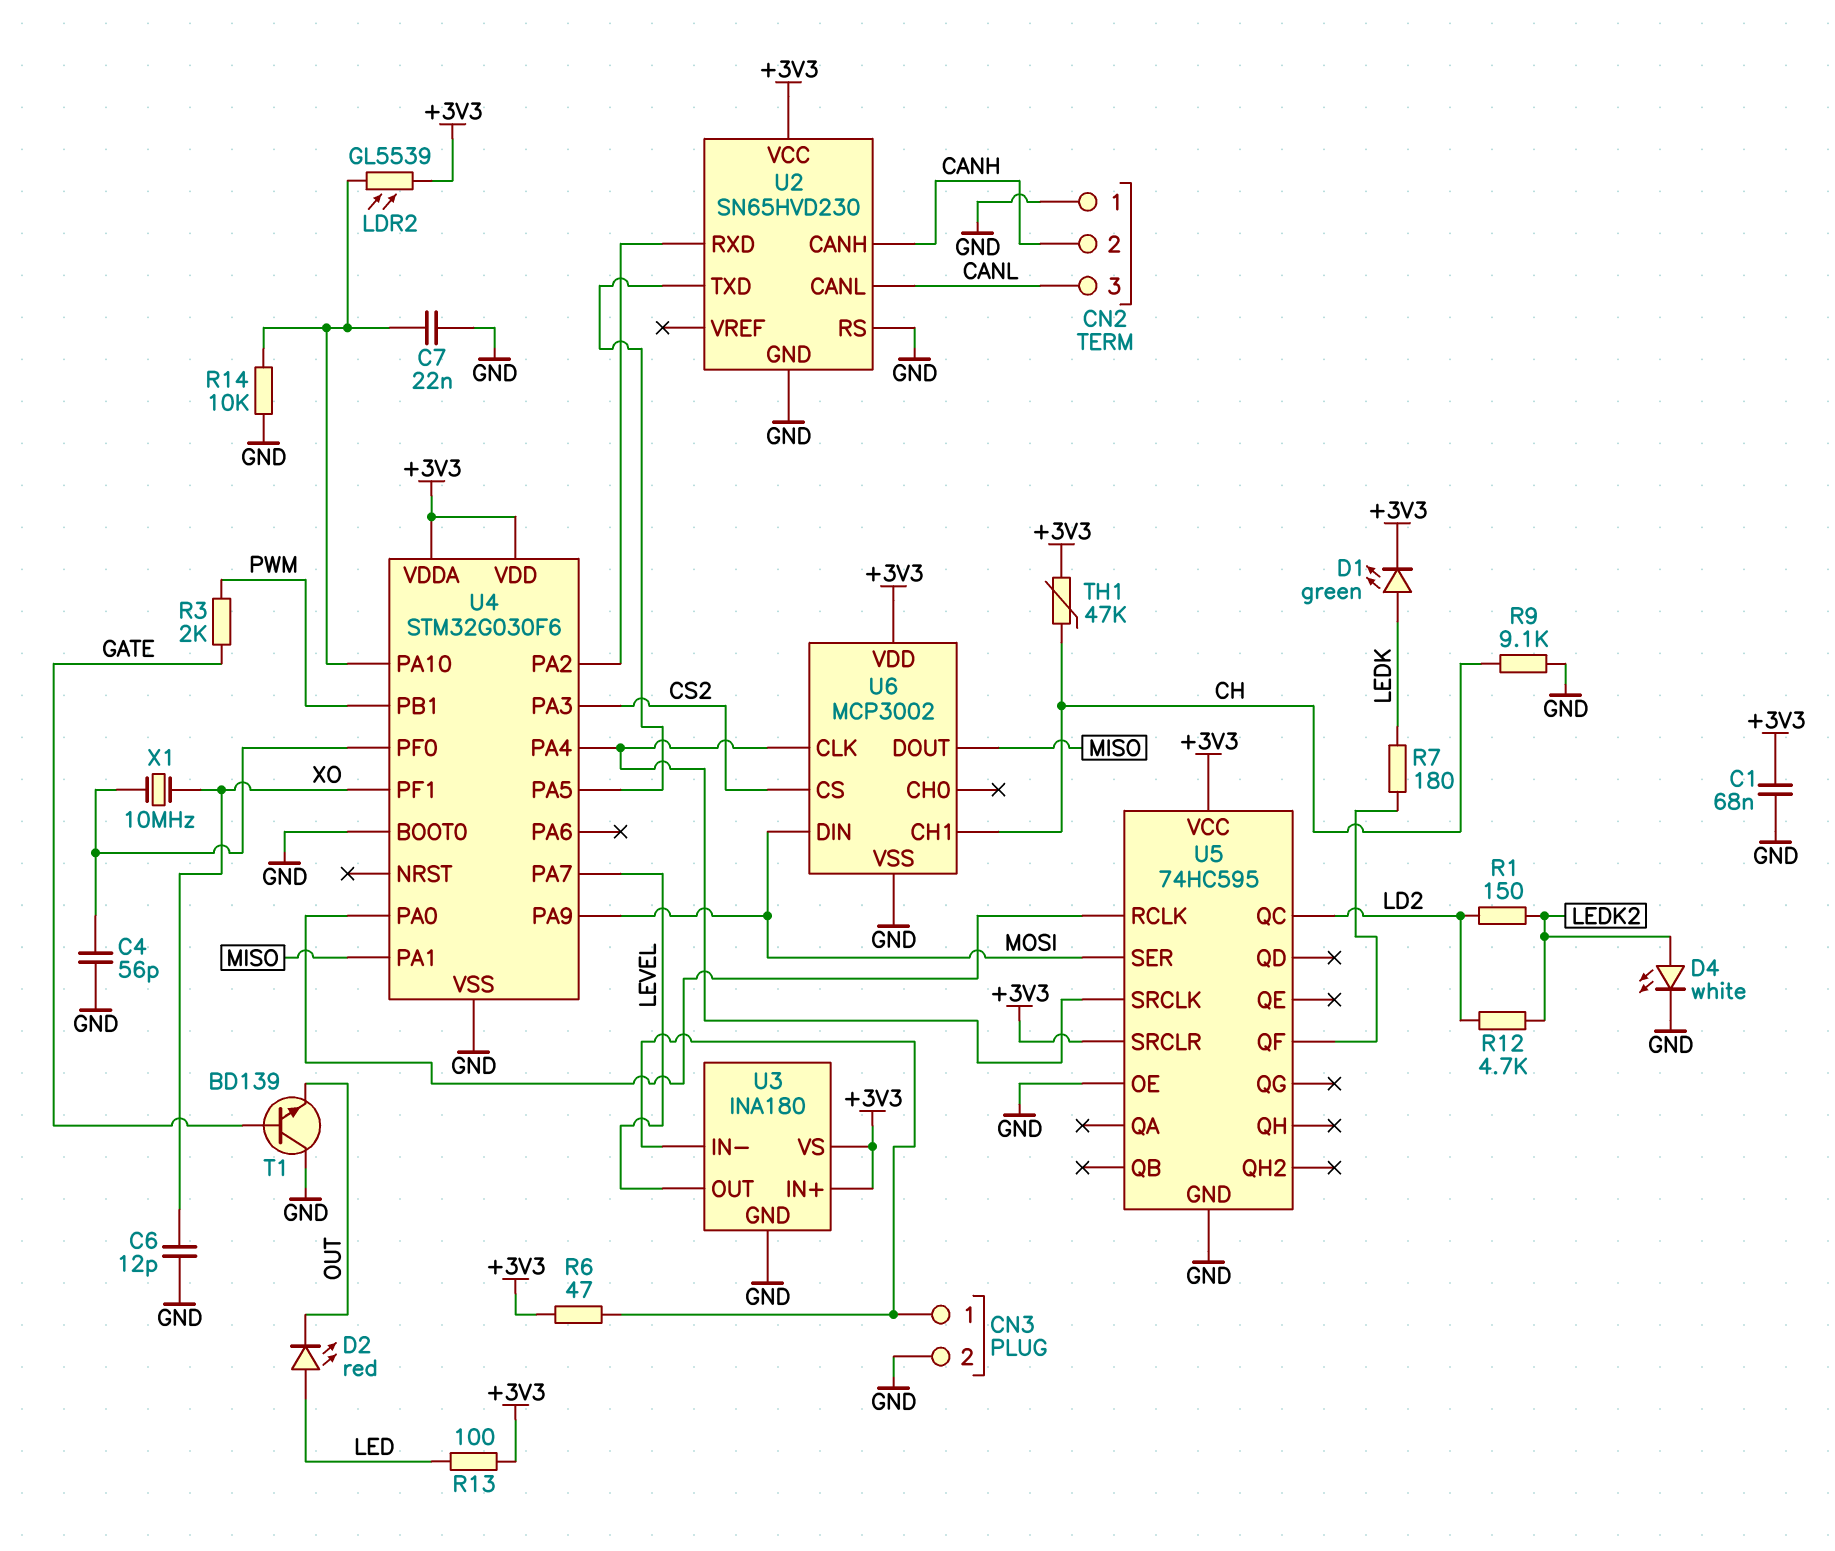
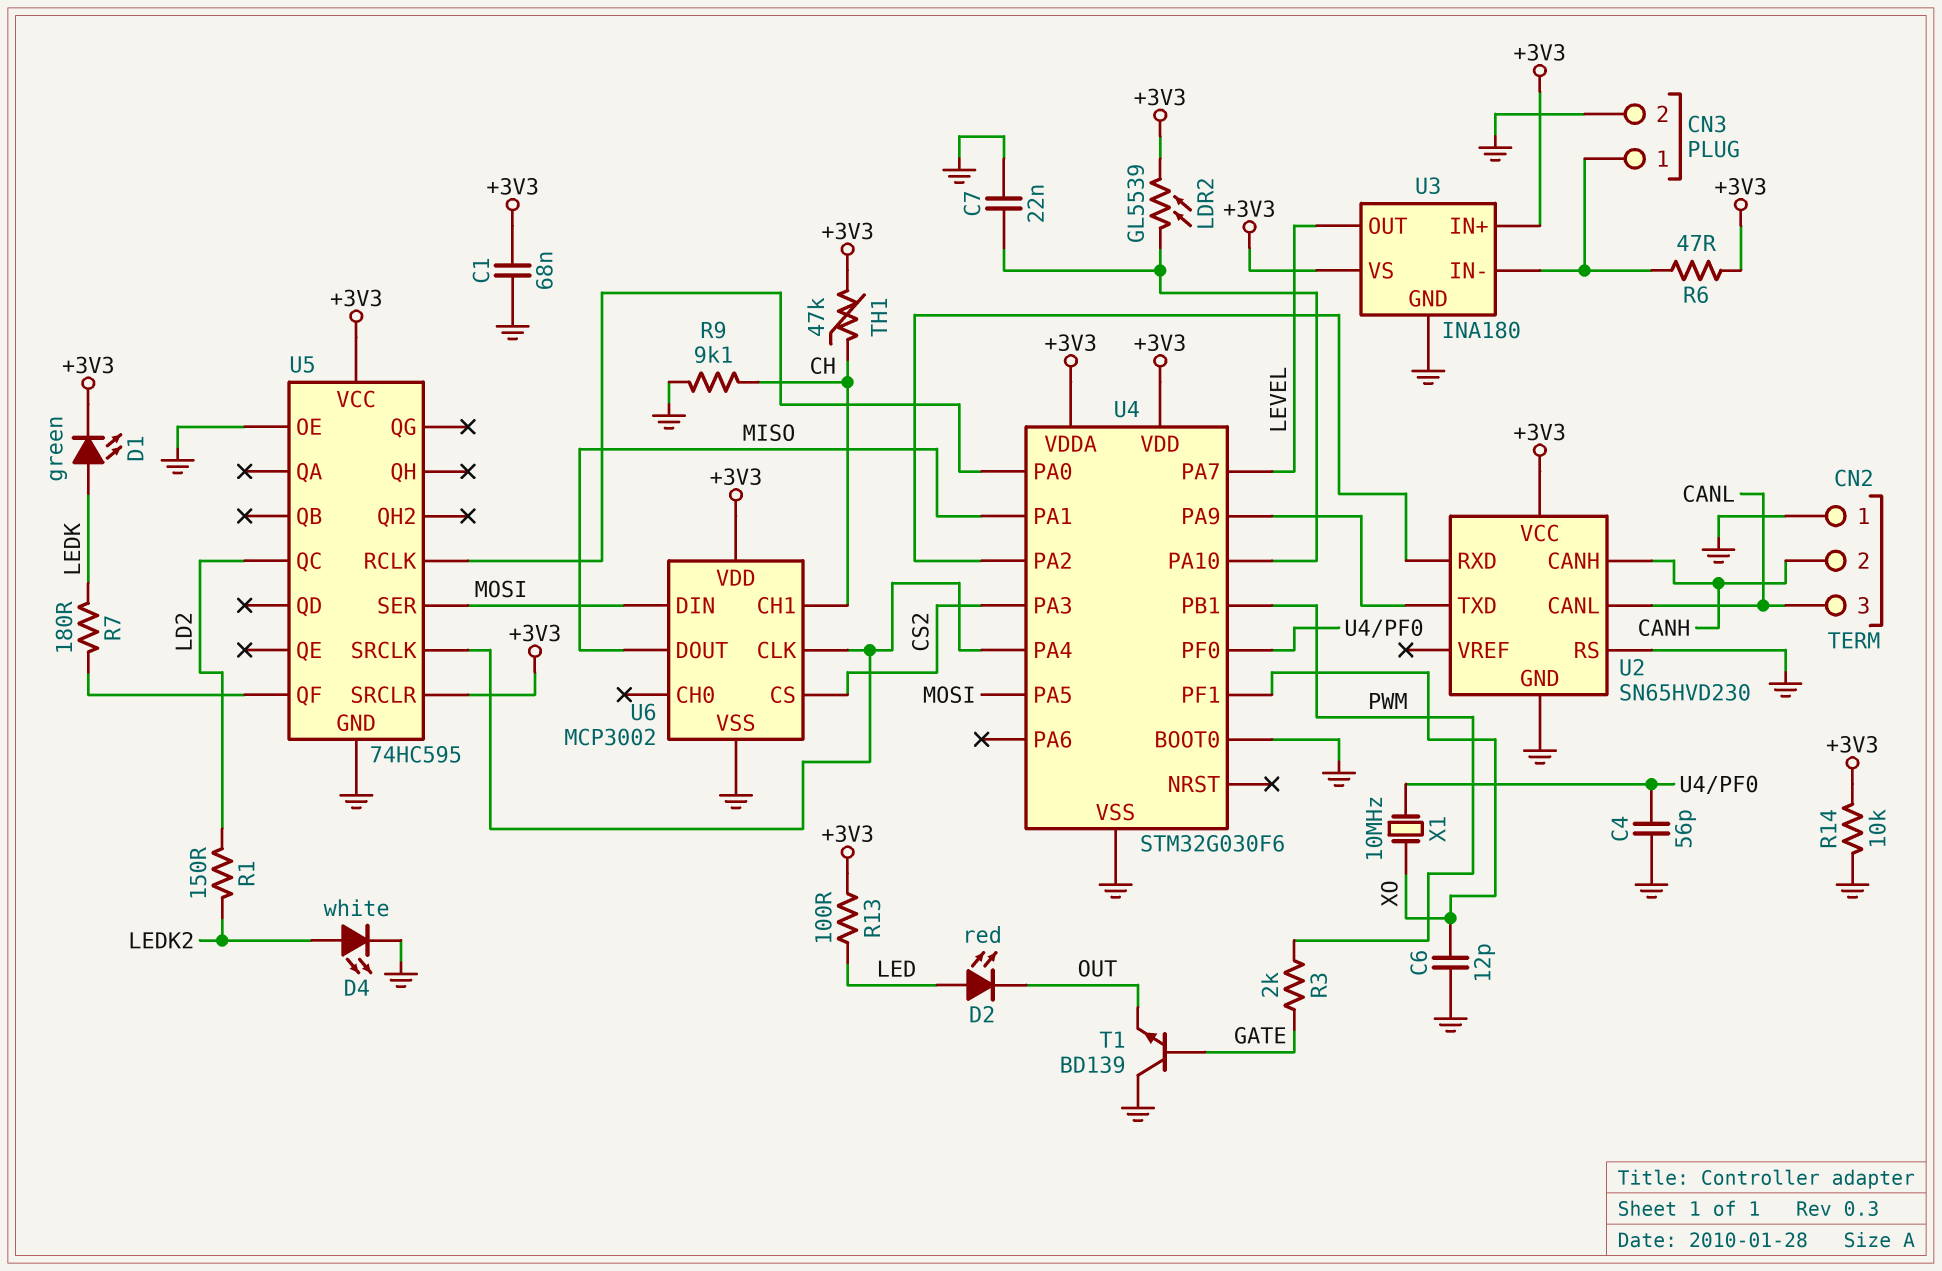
R12: 4.7k (LD2, LEDK2) -> none
R14: 10k (GND, U4/PA10) -> 10k (+3V3, GND)
U4 pin PA5: U2/TXD -> MOSI
U4 pin PA9: MOSI -> U2/TXD

